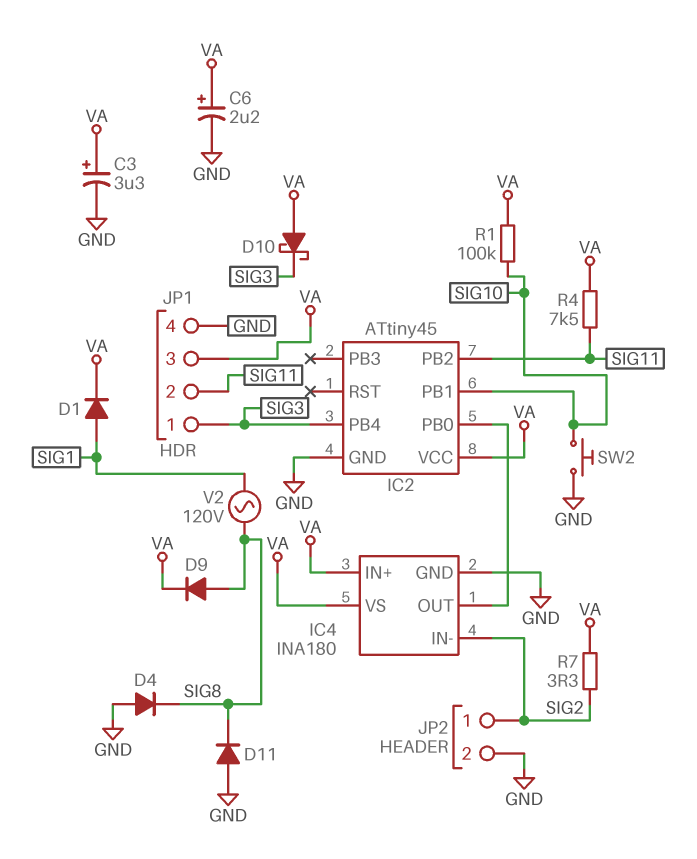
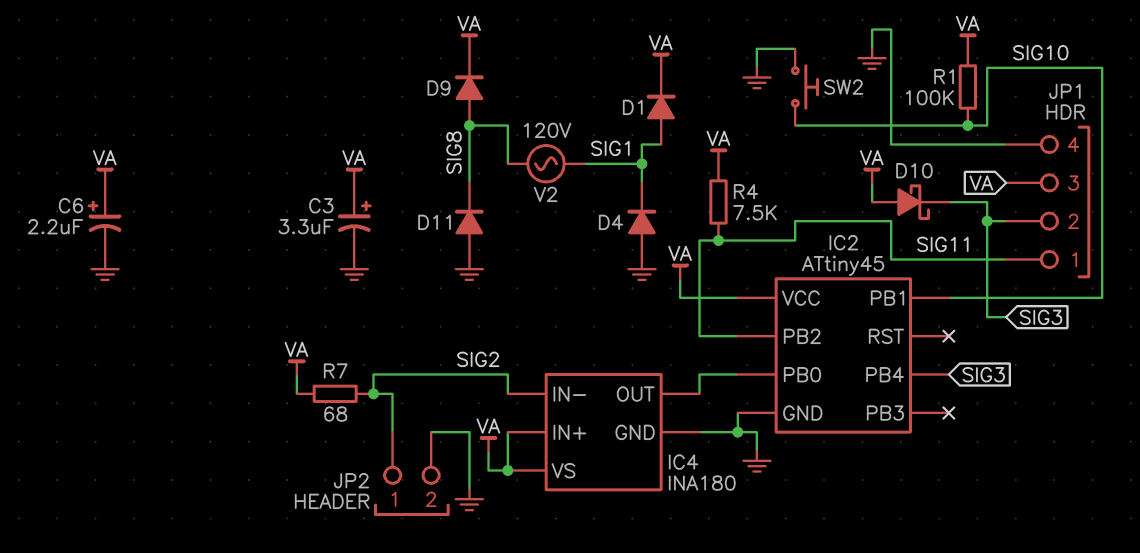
D4: diode (A GND, K SIG8) -> diode (A GND, K SIG1)
JP1 pin 1: SIG3 -> SIG11
JP1 pin 2: SIG11 -> SIG3
R7: 3.3 (SIG2, VA) -> 68 (SIG2, VA)

